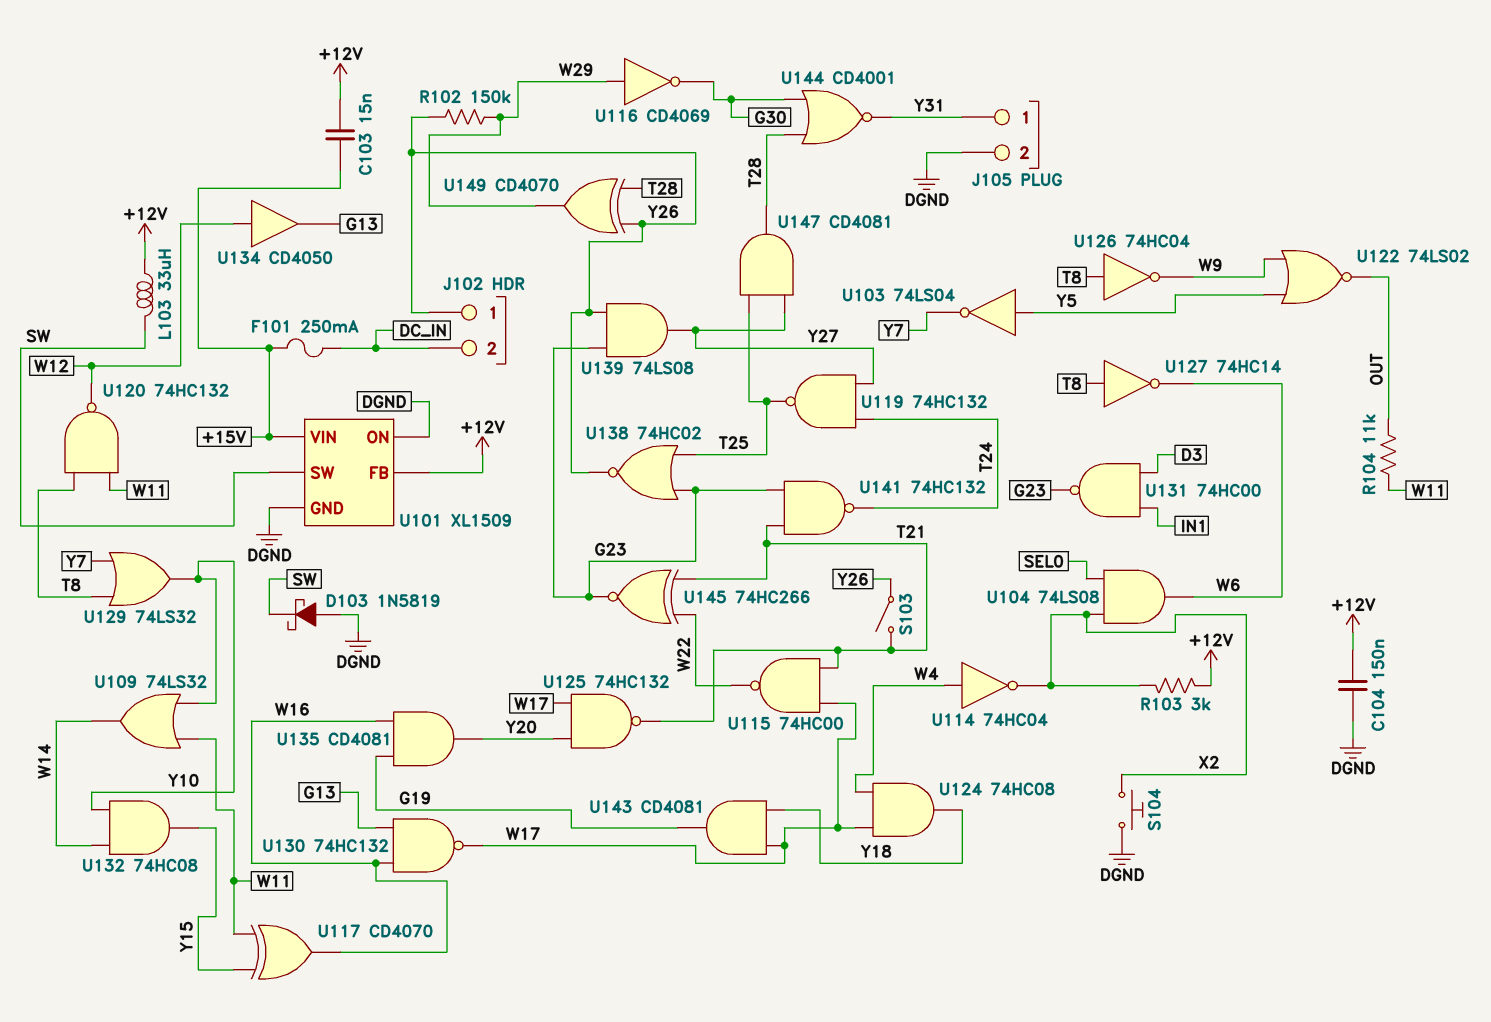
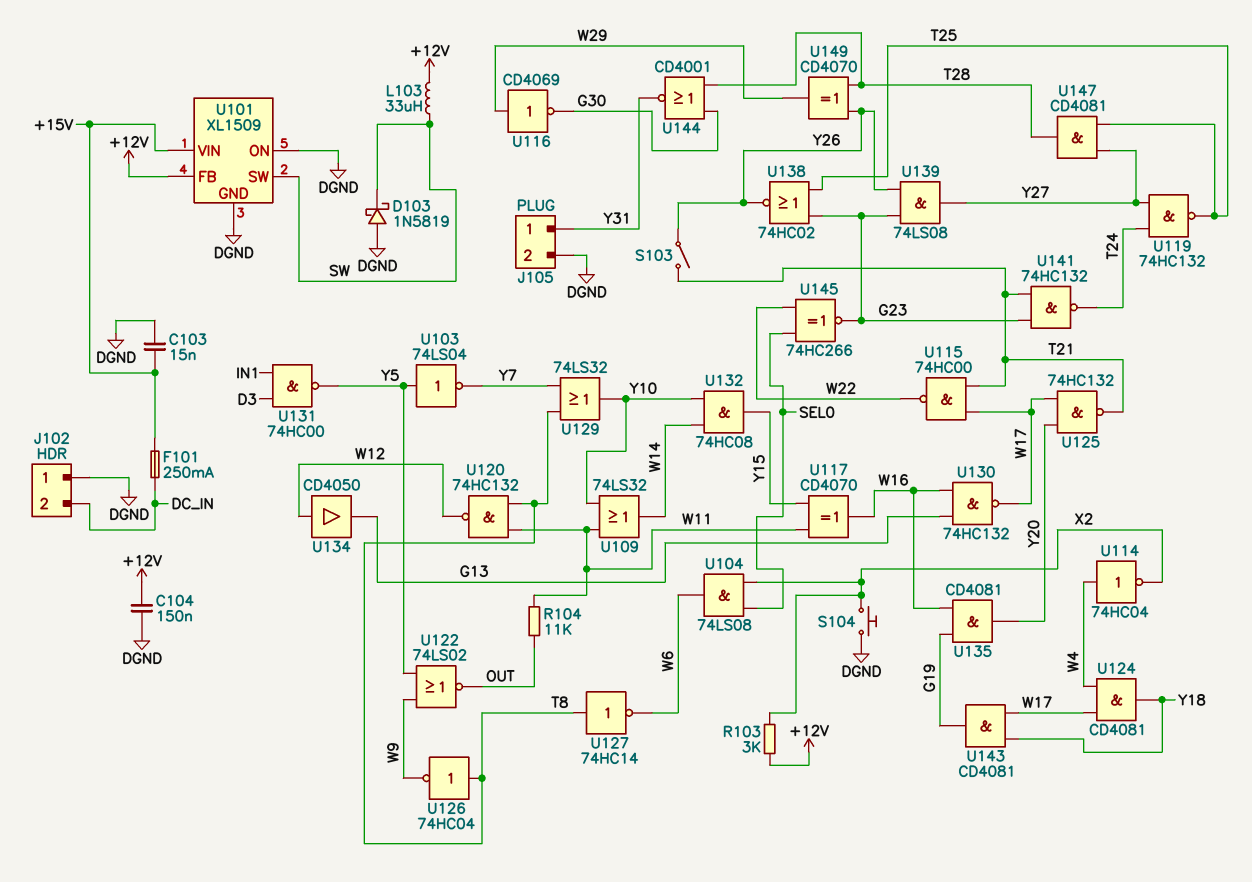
C103: 15nF (+12V, +15V) -> 15nF (+15V, DGND)
J102 pin 1: Y26 -> DGND
R102: 150k (W29, Y26) -> none
U124: AND 74HC08 (in W4, in W17, out Y18) -> AND CD4081 (in W4, in W17, out Y18)
U131: NAND 74HC00 (in D3, in IN1, out G23) -> NAND 74HC00 (in D3, in IN1, out Y5)
U145: XNOR 74HC266 (in T21, in W22, out G23) -> XNOR 74HC266 (in SEL0, in W22, out G23)

